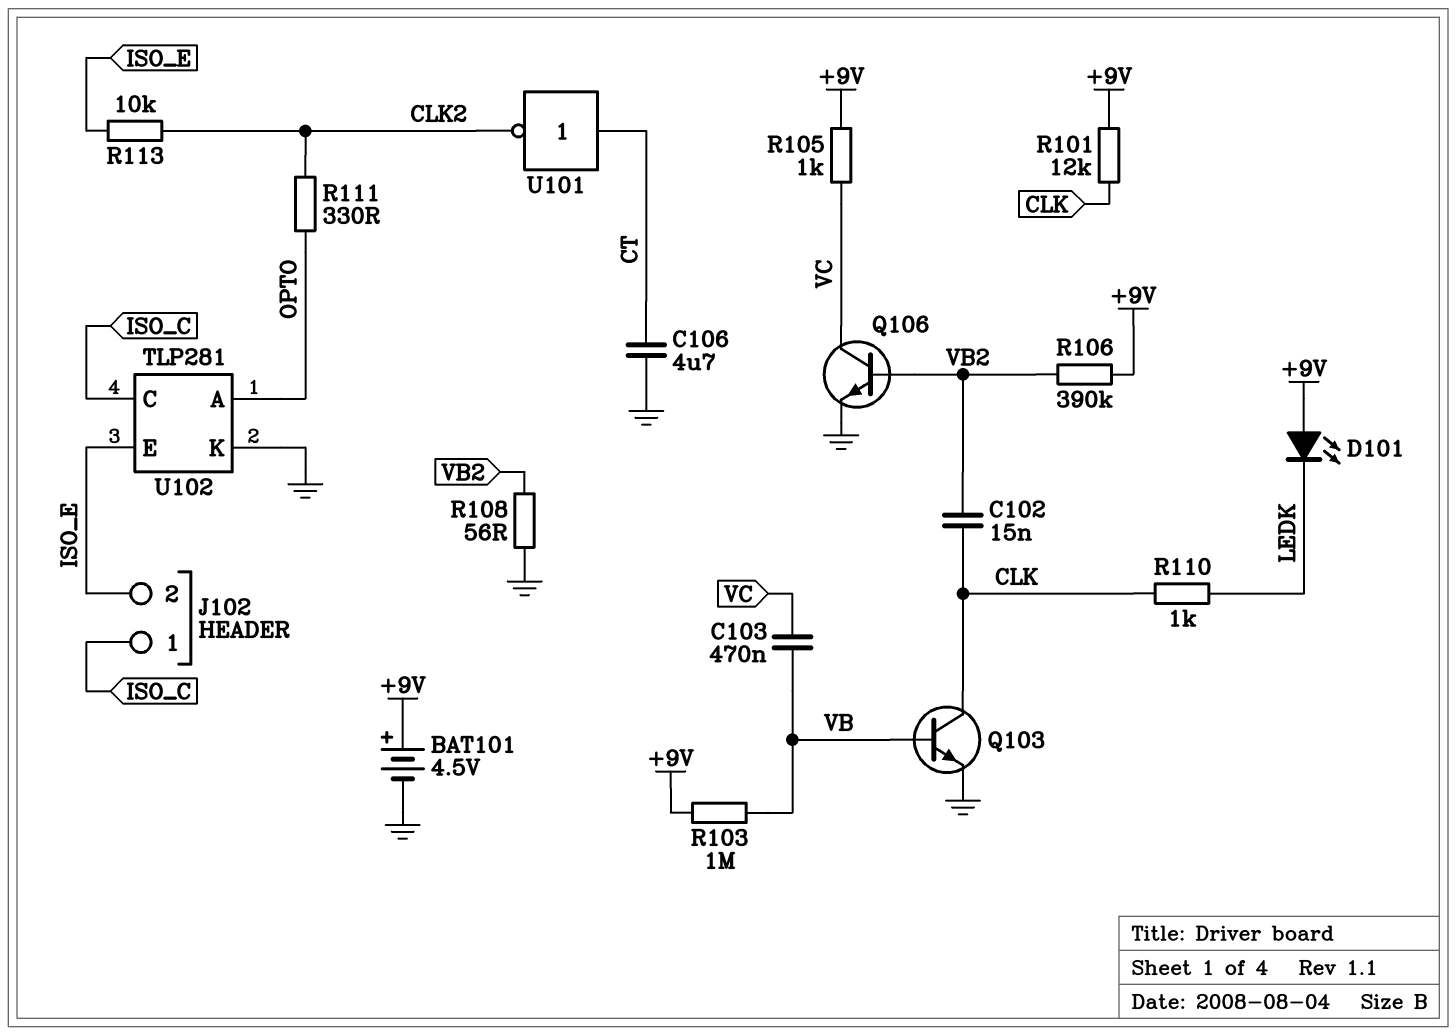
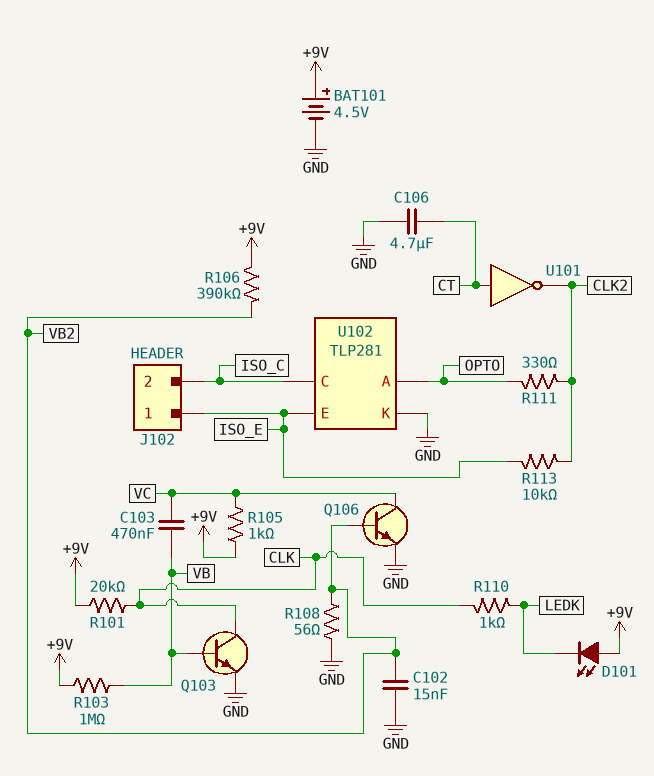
C102: 15nF (CLK, VB2) -> 15nF (GND, VB2)
J102 pin 1: ISO_C -> ISO_E
J102 pin 2: ISO_E -> ISO_C
R101: 12k (+9V, CLK) -> 20k (+9V, CLK)

